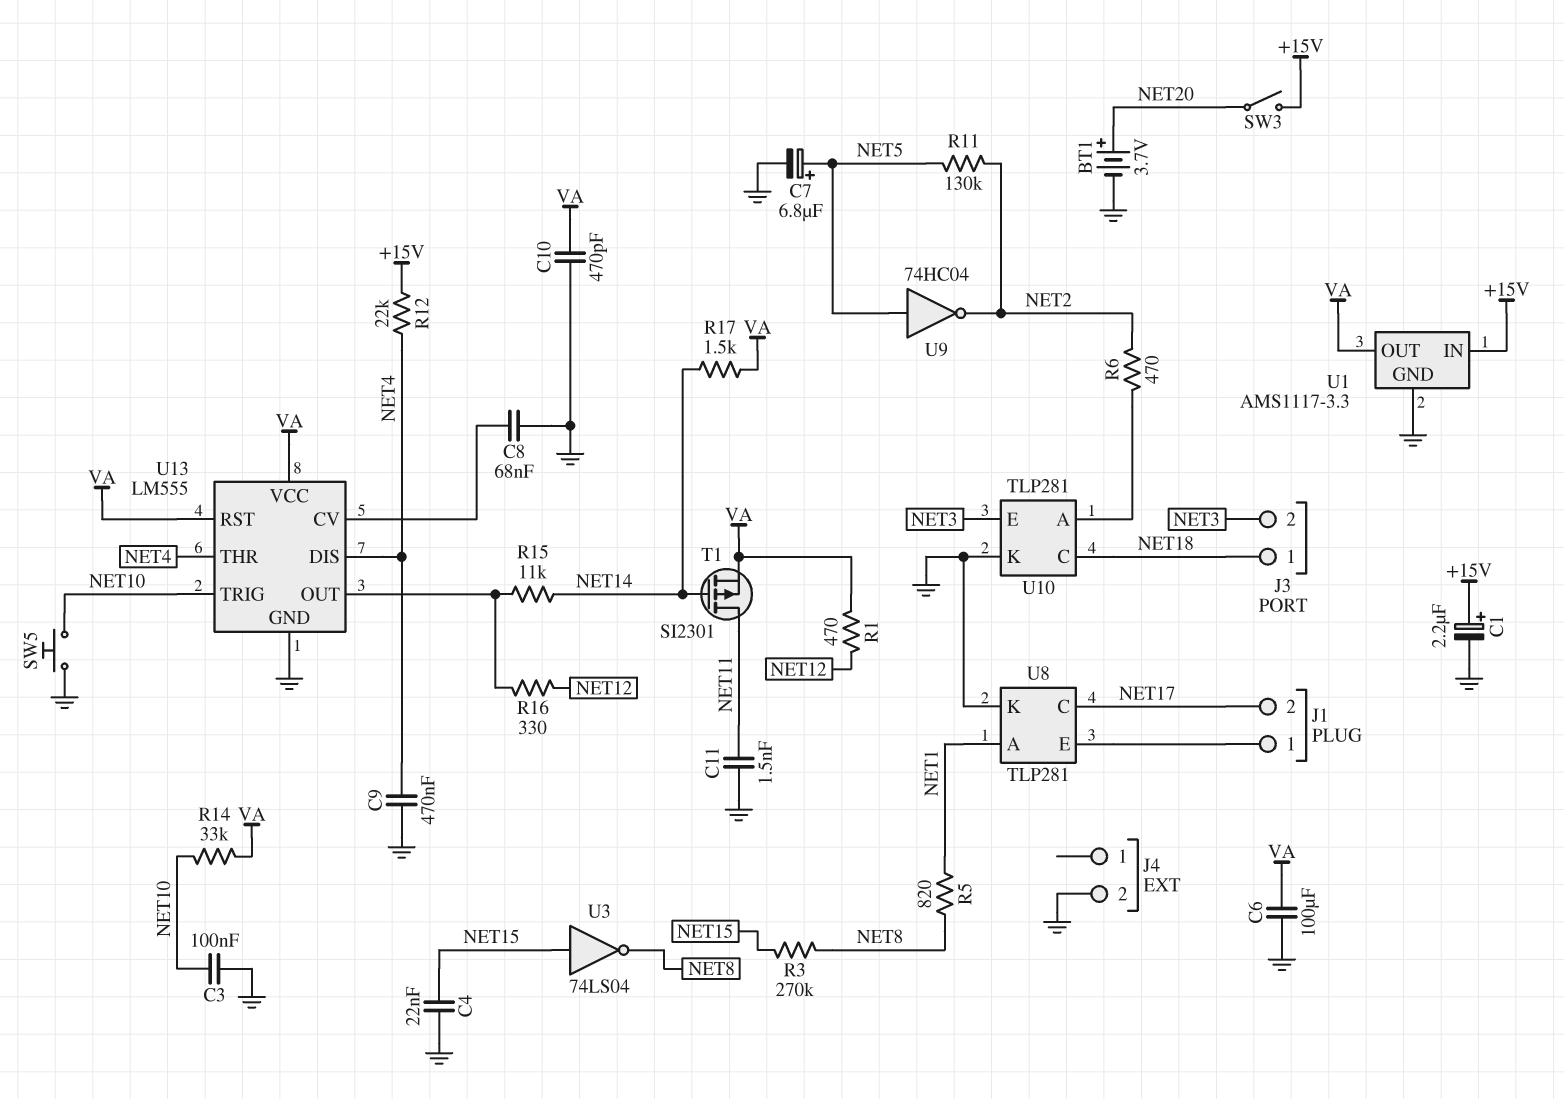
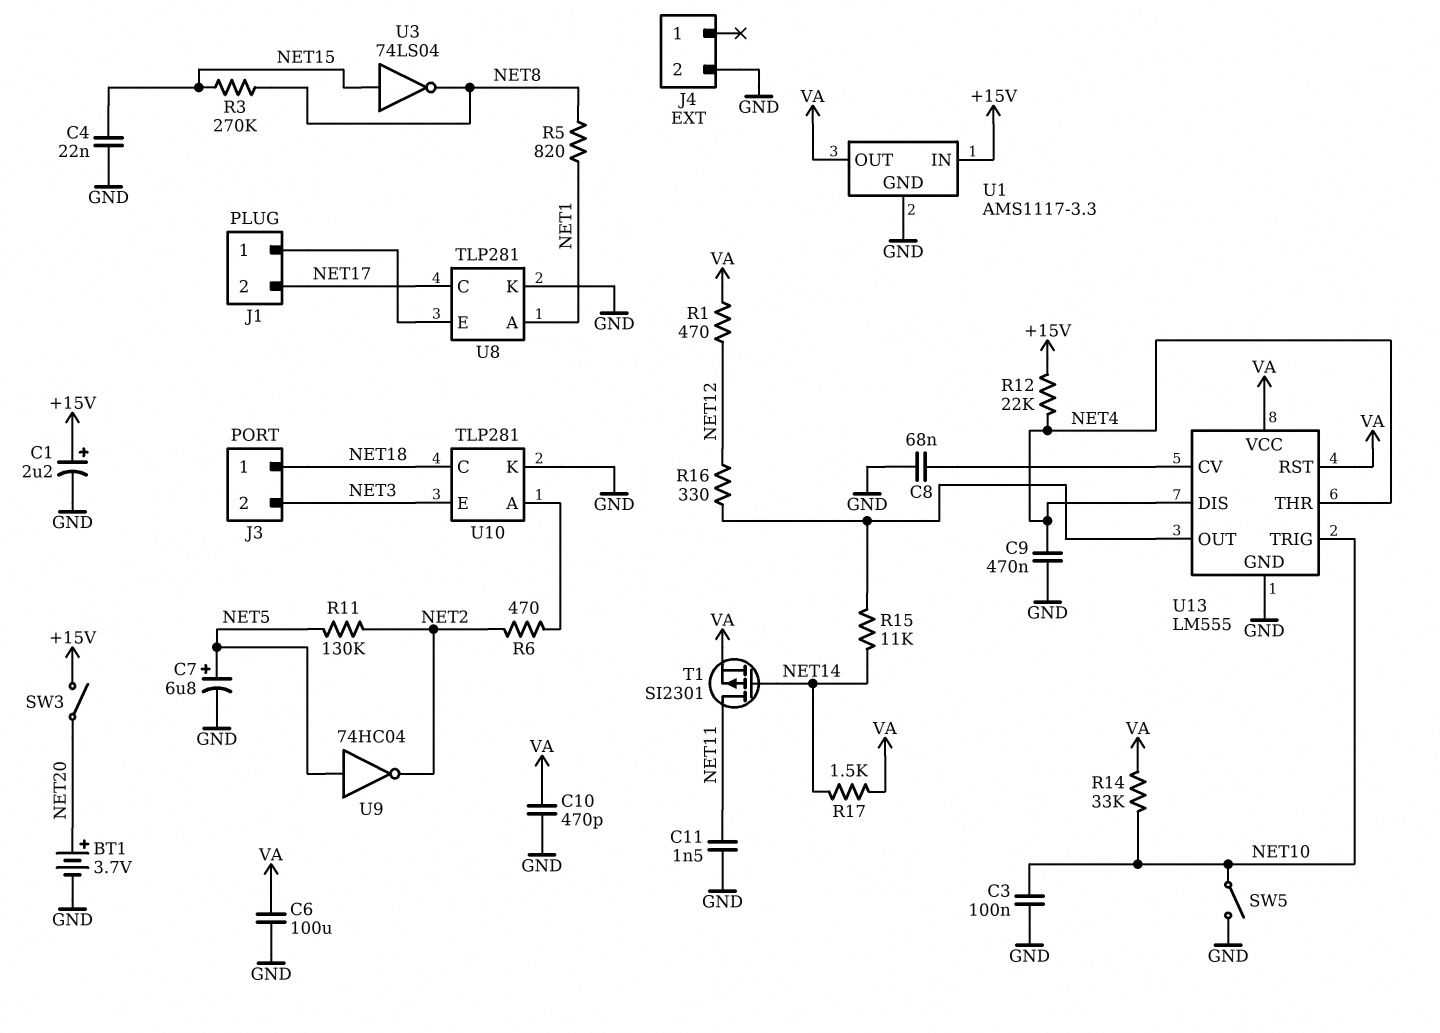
SW5: button (GND, NET10) -> switch (GND, NET10)

